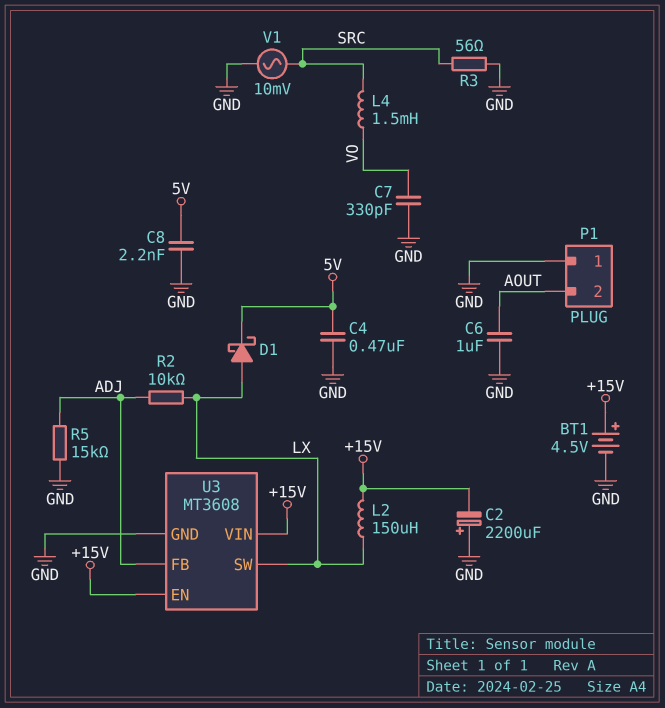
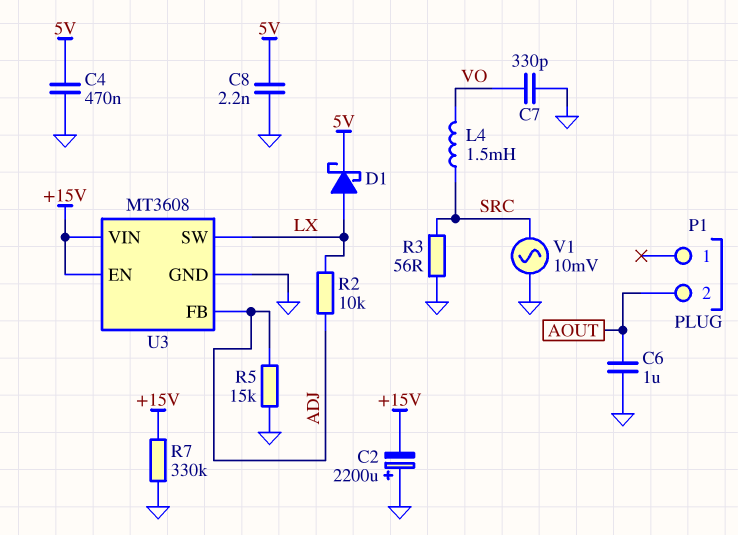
BT1: 4.5V (plus +15V, minus GND) -> none
L2: 150uH (+15V, LX) -> none
P1 pin 1: GND -> none
R7: none -> 330k (+15V, GND)

